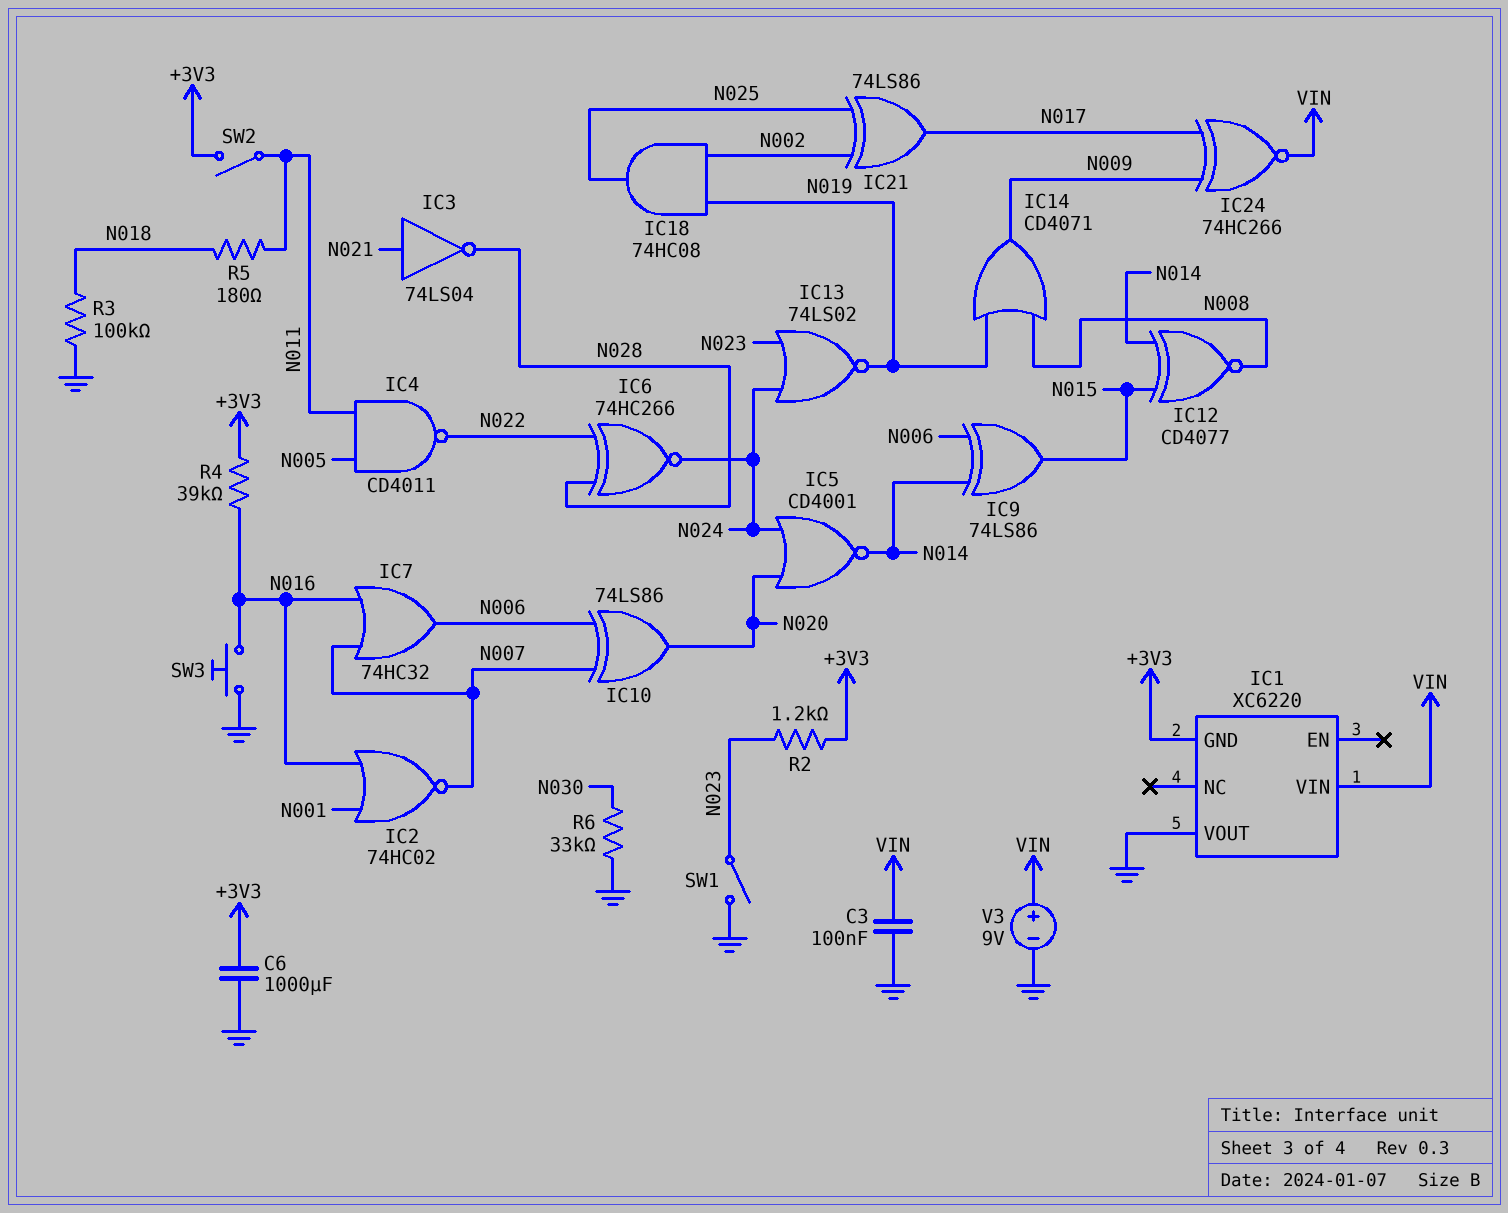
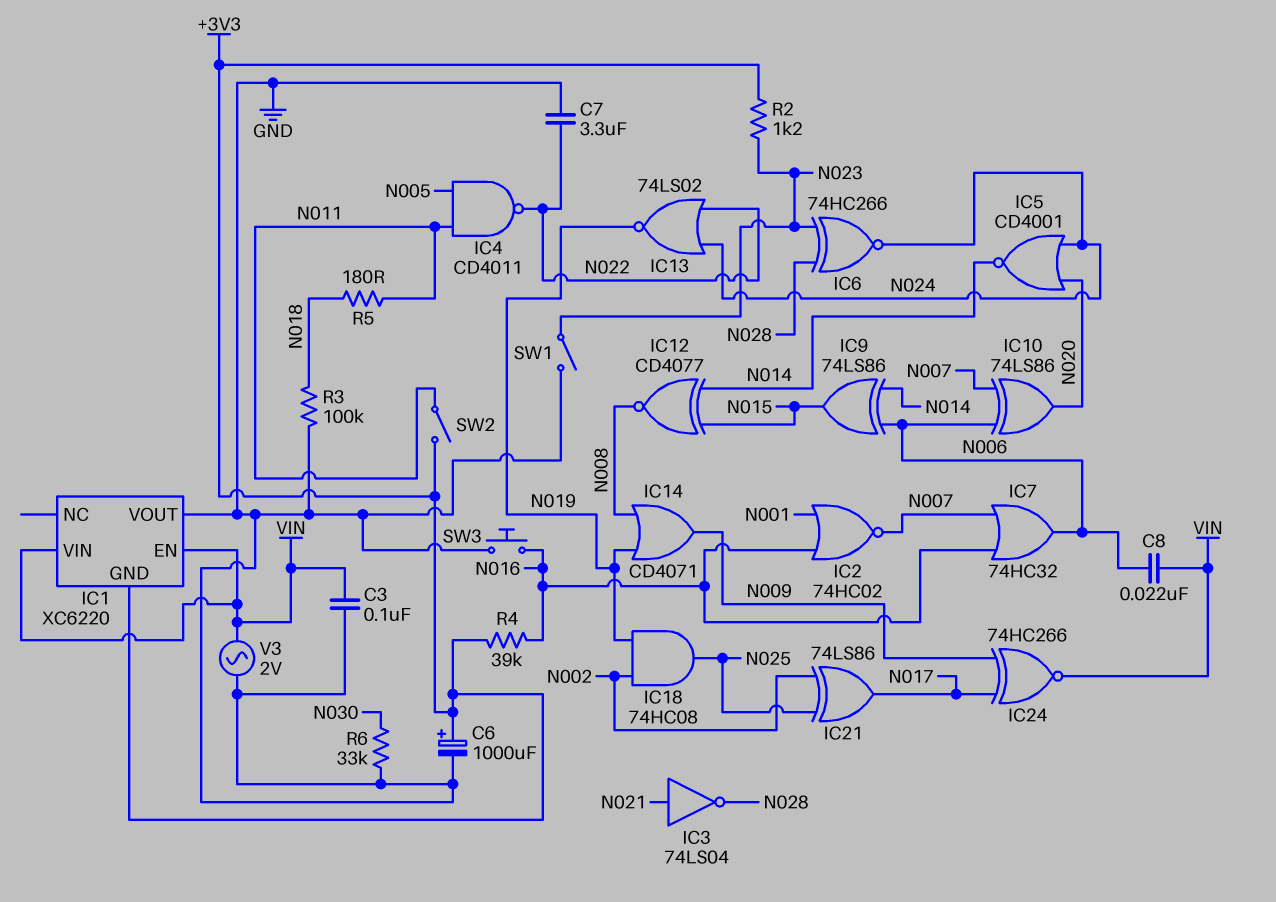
C6: 1000uF (+3V3, GND) -> 1000uF (plus +3V3, minus GND)
C7: none -> 3.3uF (GND, N022)
C8: none -> 22nF (N006, VIN)
IC1 pin EN: none -> VIN
IC6: XNOR 74HC266 (in N022, in N028, out N024) -> XNOR 74HC266 (in N023, in N028, out N024)
IC13: NOR 74LS02 (in N023, in N024, out N019) -> NOR 74LS02 (in N022, in N024, out N019)
V3: 9V (plus VIN, minus GND) -> AC 2V (GND, VIN)

